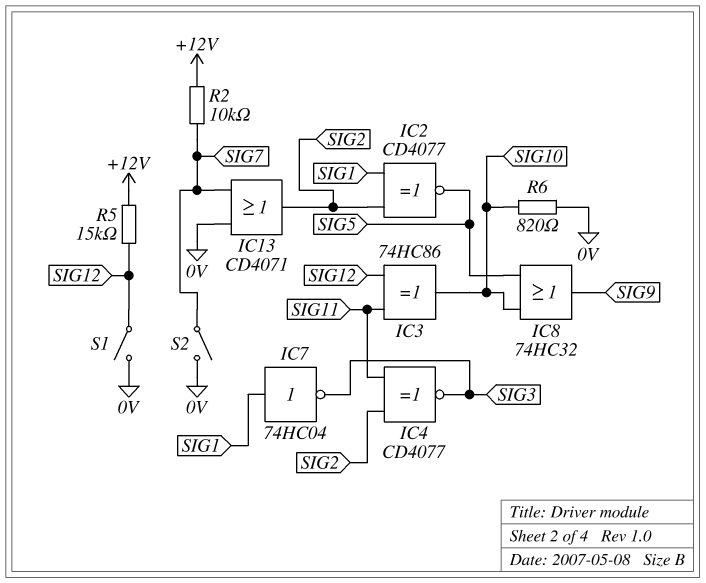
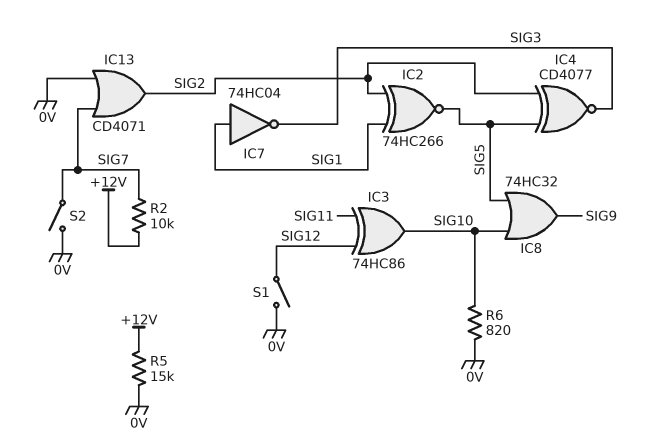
IC2: XNOR CD4077 (in SIG1, in SIG2, out SIG5) -> XNOR 74HC266 (in SIG1, in SIG2, out SIG5)
IC4: XNOR CD4077 (in SIG2, in SIG11, out SIG3) -> XNOR CD4077 (in SIG2, in SIG5, out SIG3)
R5: 15k (+12V, SIG12) -> 15k (+12V, 0V)

